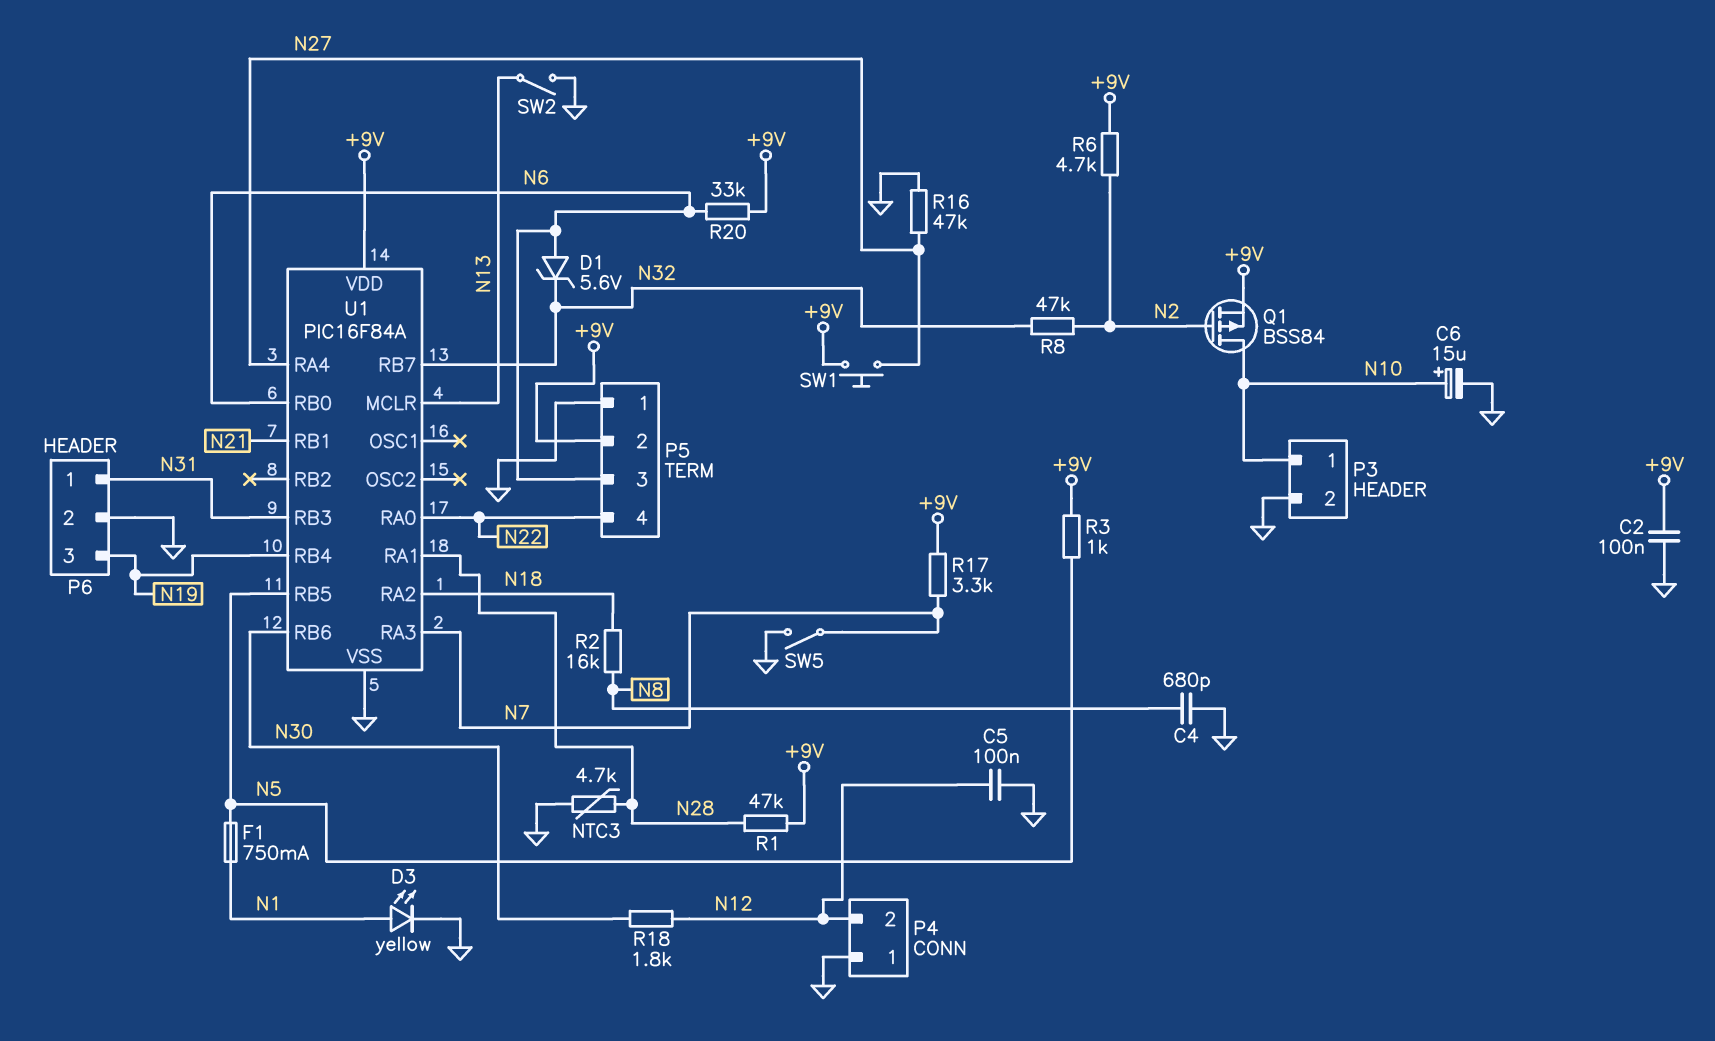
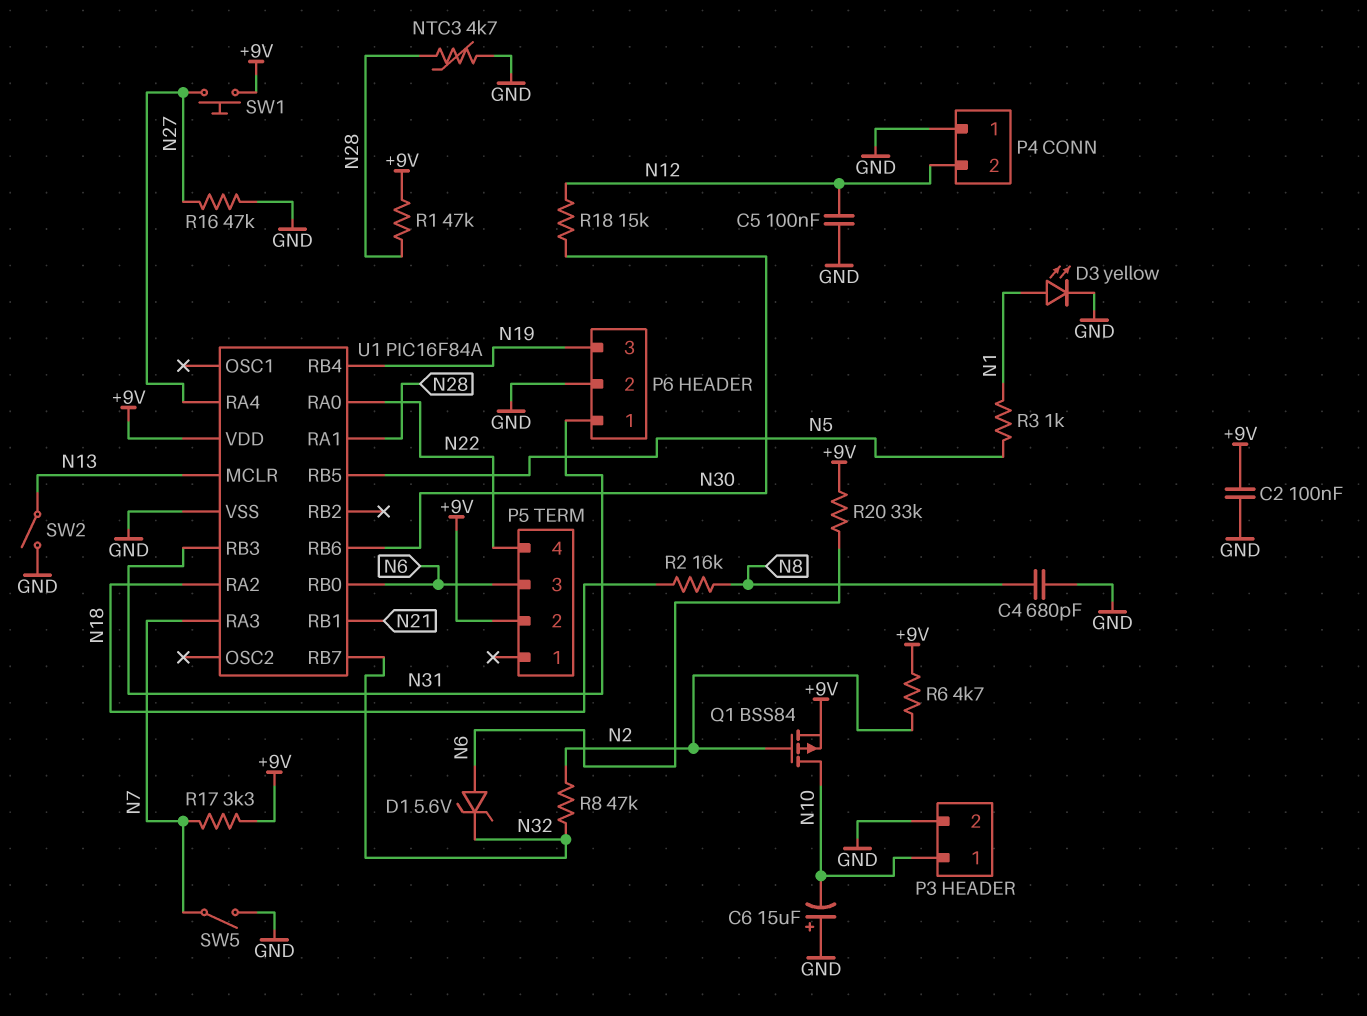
C6: 15uF (plus N10, minus GND) -> 15uF (plus GND, minus N10)
F1: 750mA (N1, N5) -> none
P5 pin 1: GND -> none
R3: 1k (+9V, N5) -> 1k (N1, N5)
R18: 1.8k (N12, N30) -> 15k (N12, N30)

